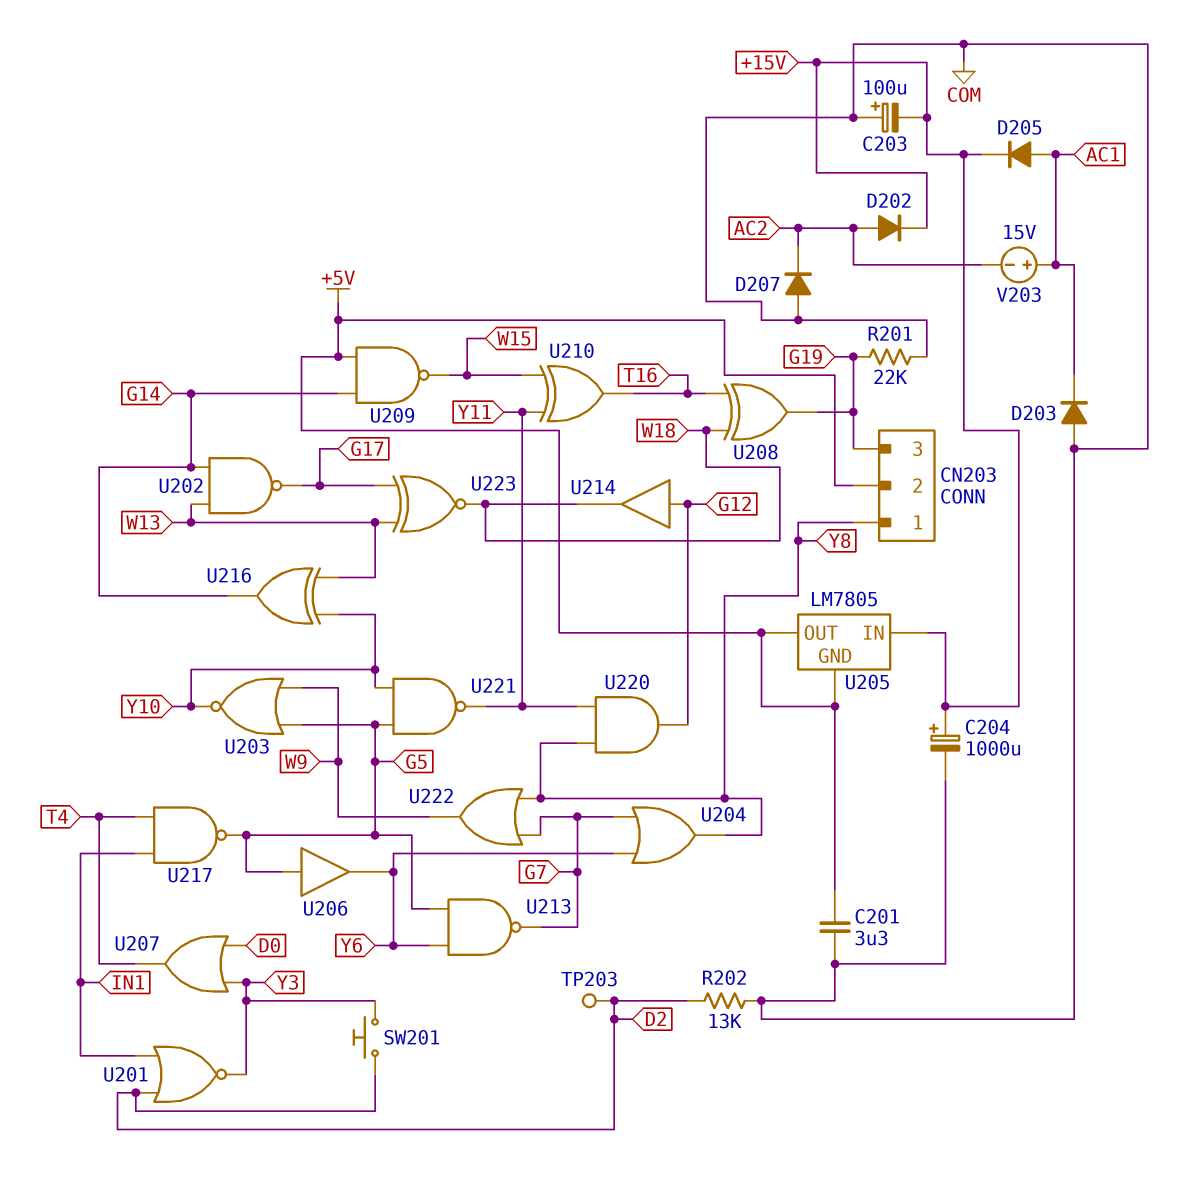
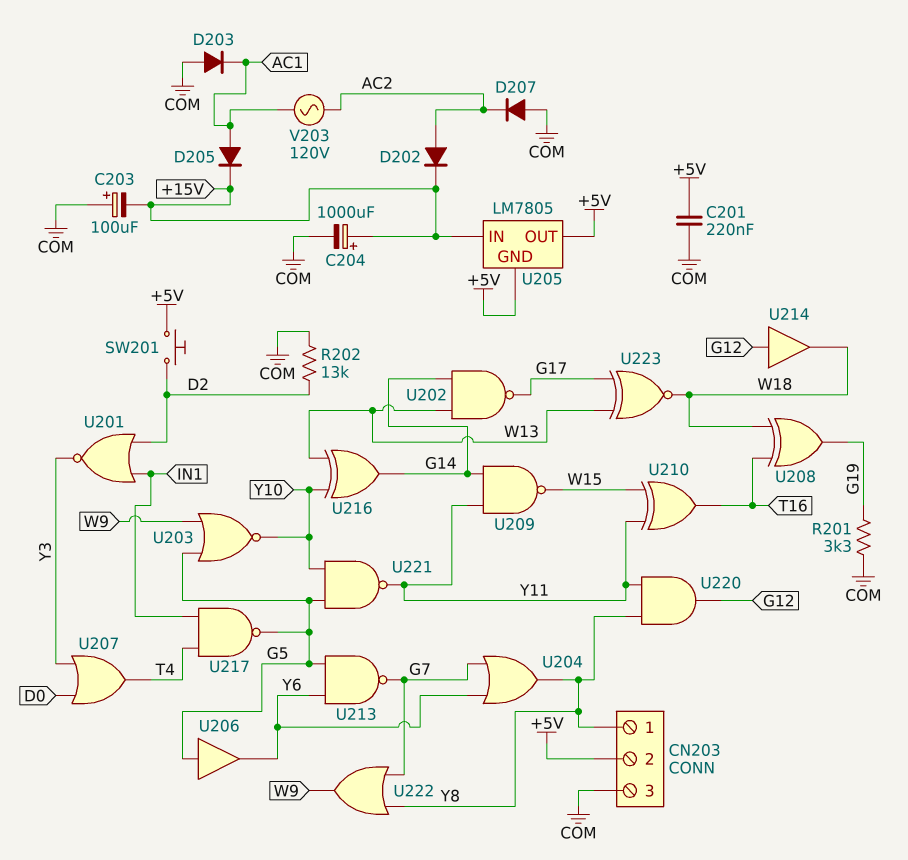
C201: 3.3uF (+5V, COM) -> 220nF (+5V, COM)
CN203 pin 3: G19 -> COM
R201: 22k (COM, G19) -> 3.3k (COM, G19)
SW201: button (D2, Y3) -> button (+5V, D2)
TP203: test point (D2) -> none
U209: NAND (in +5V, in G14, out W15) -> NAND (in G14, in Y11, out W15)
V203: 15V (plus AC1, minus AC2) -> AC 120V (AC1, AC2)

